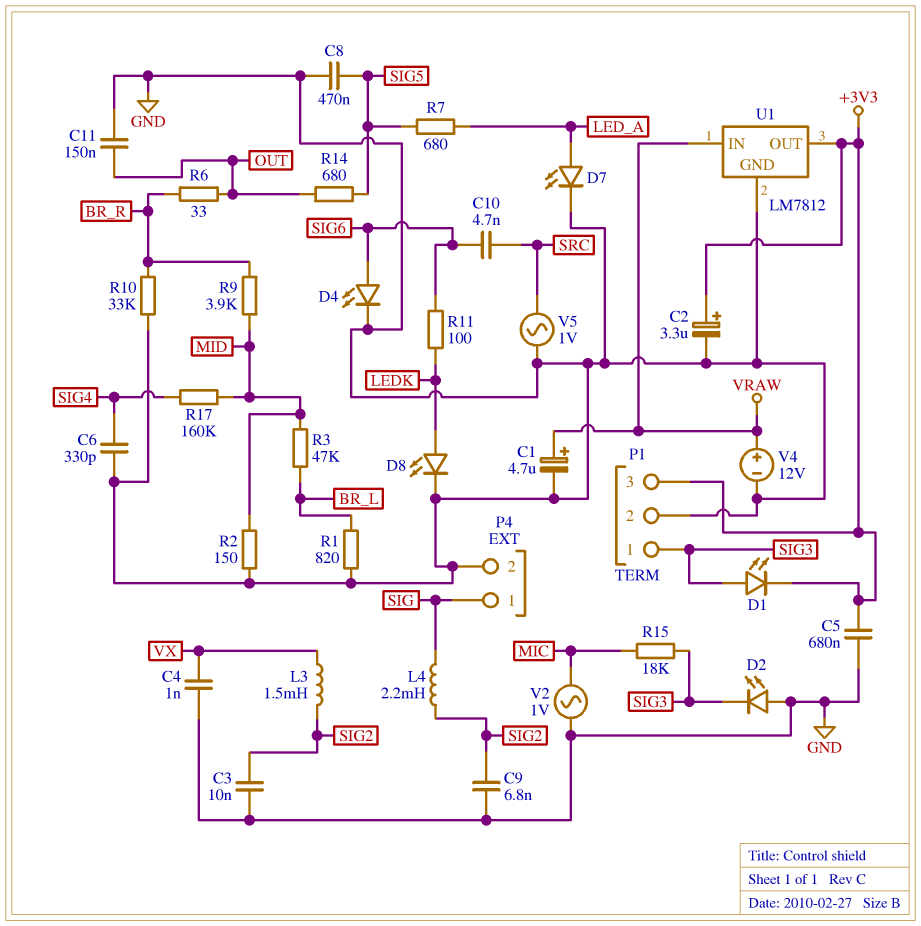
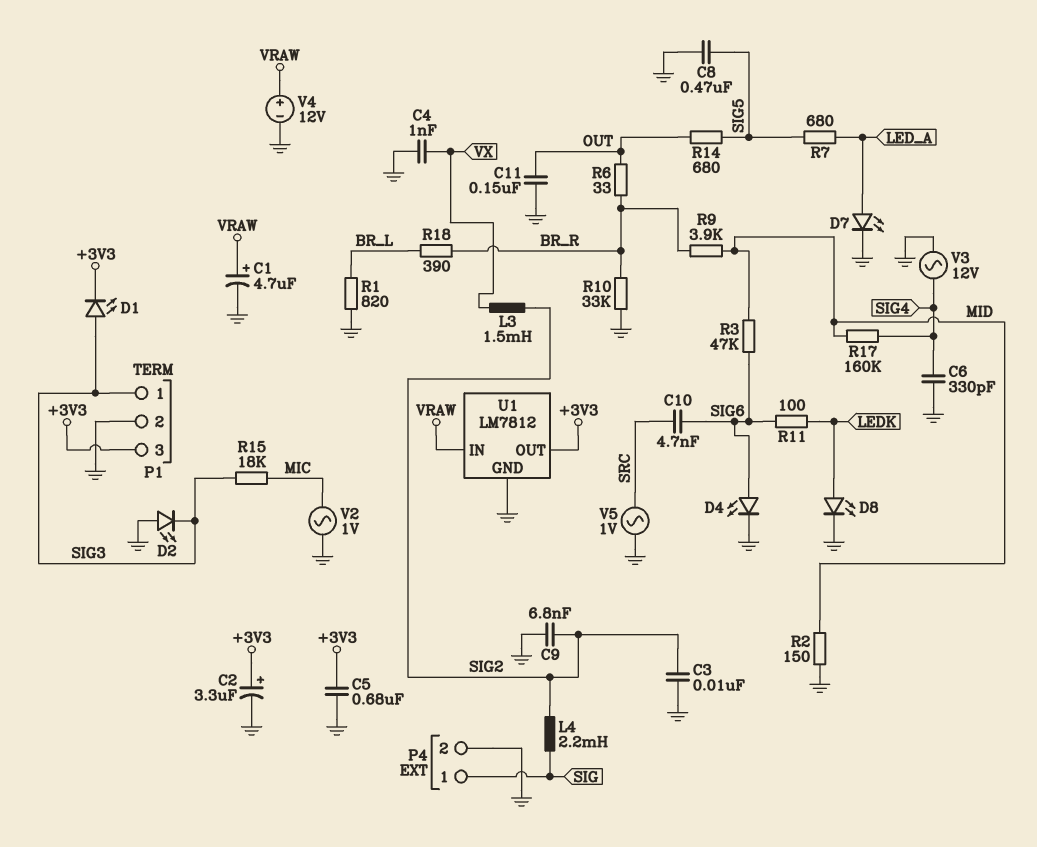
R3: 47k (BR_L, MID) -> 47k (MID, SIG6)
R18: none -> 390 (BR_L, BR_R)
V3: none -> AC 12V (GND, SIG4)

